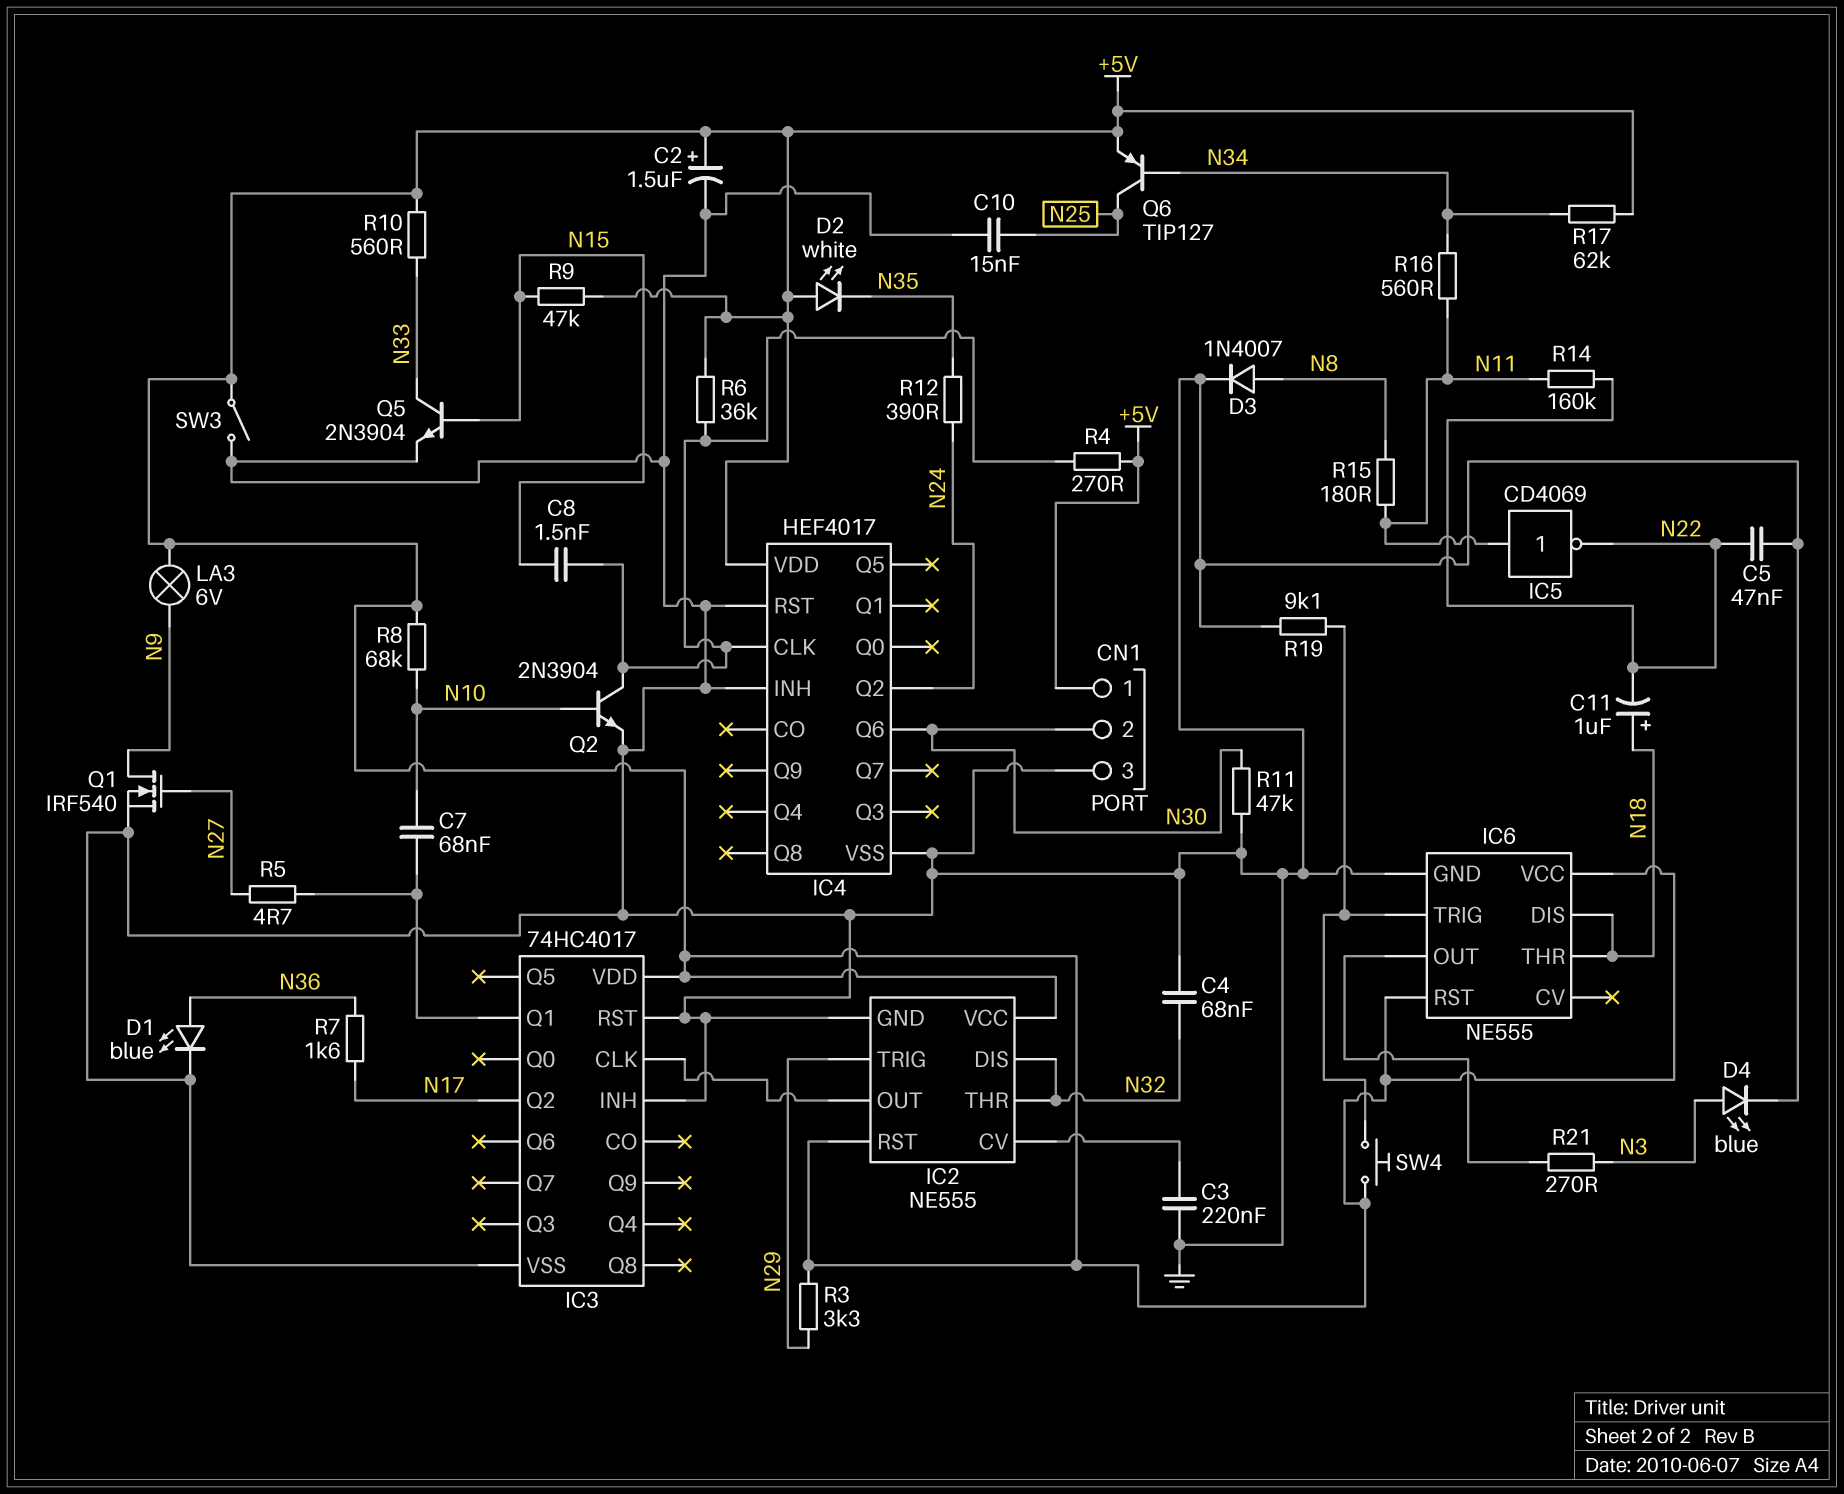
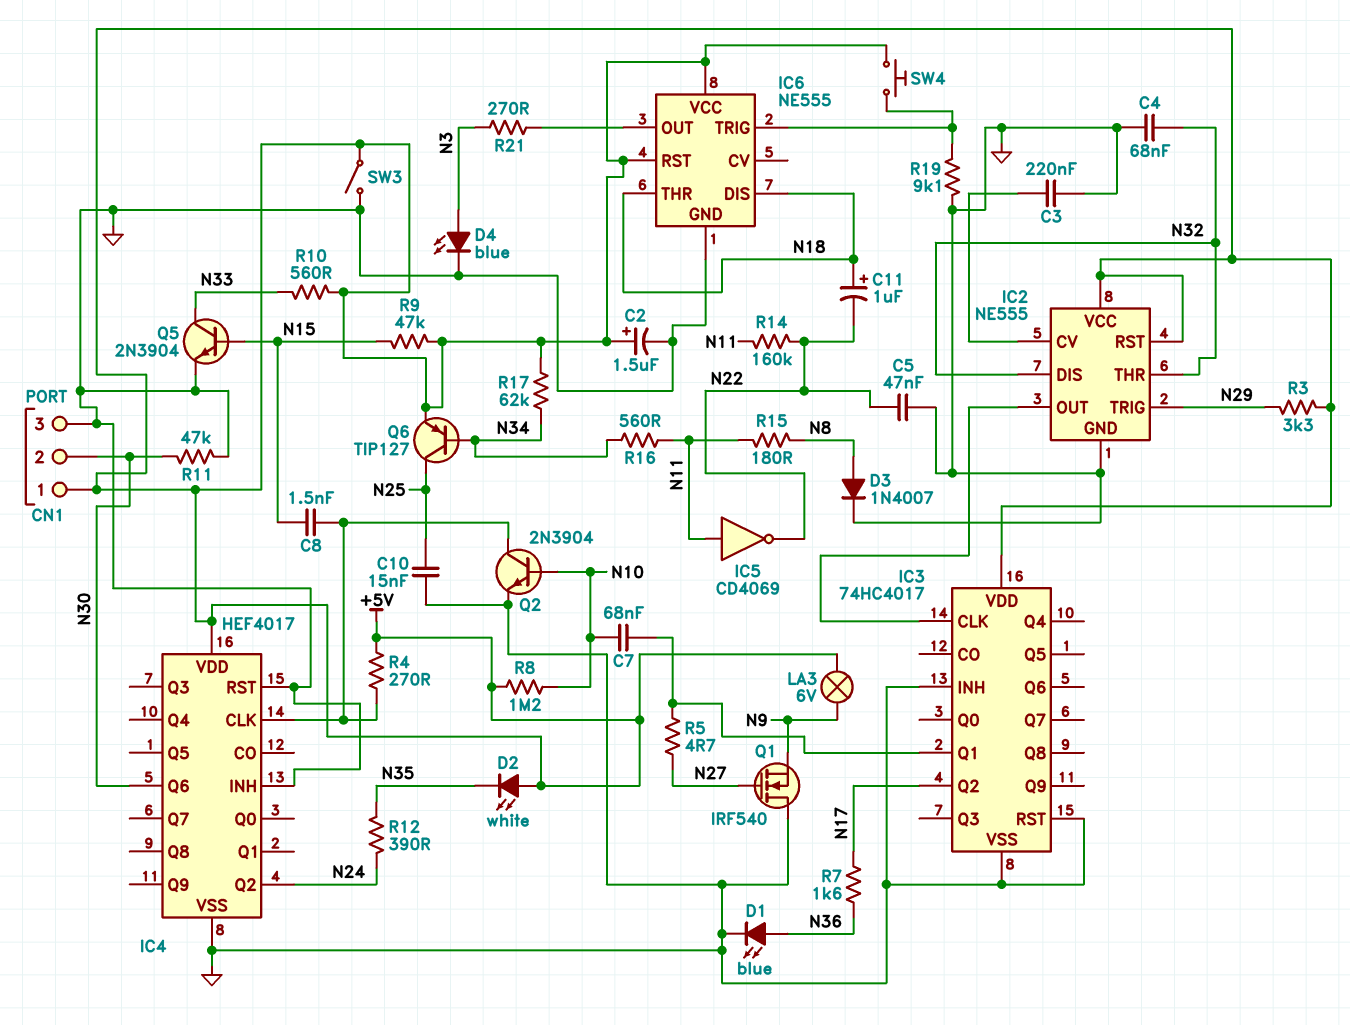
Q1: NMOS IRF540 (G N27, D N9, S GND) -> NMOS IRF540 (G N27, D GND, S N9)
R6: 36k (+5V, IC4/CLK) -> none
R8: 68k (+5V, N10) -> 1.2M (+5V, N10)

